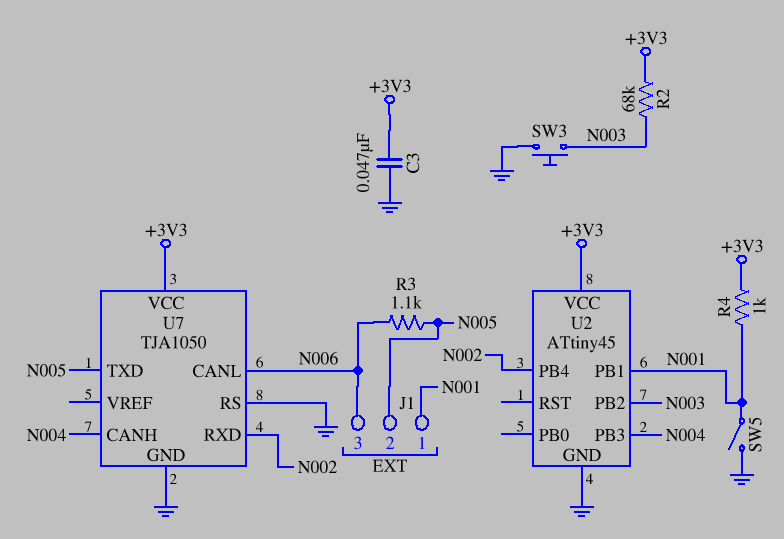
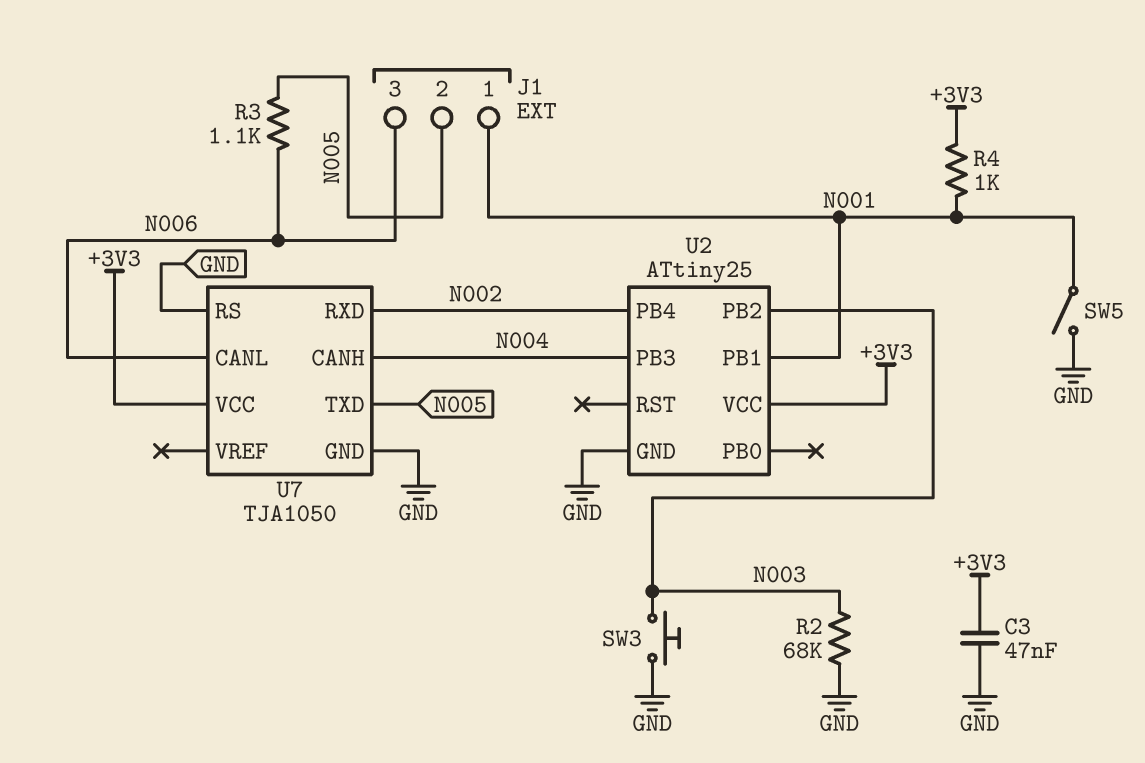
R2: 68k (+3V3, N003) -> 68k (GND, N003)
U2: ATtiny45 -> ATtiny25

